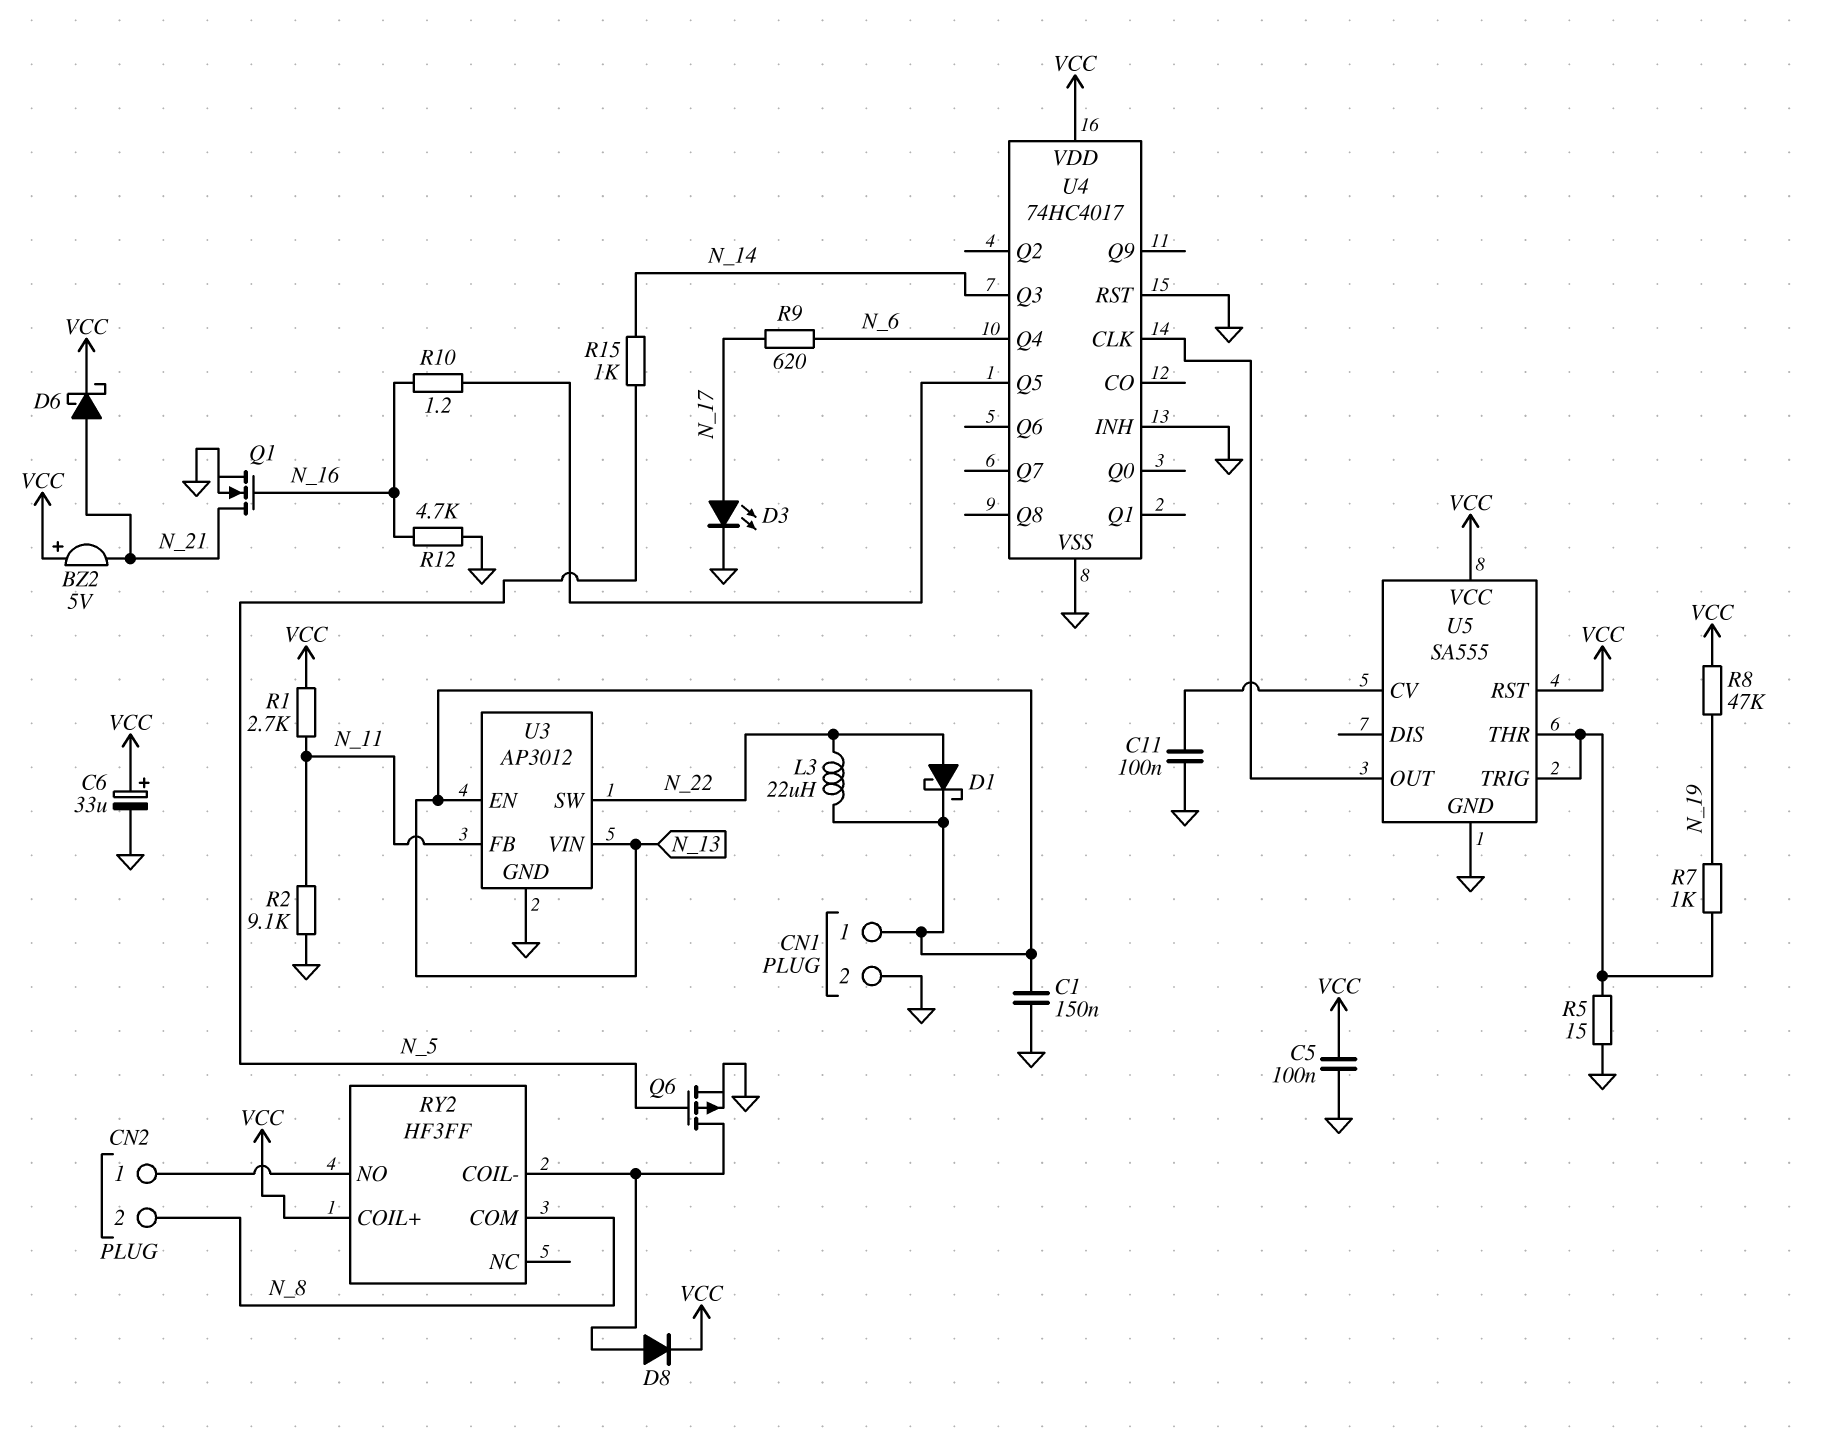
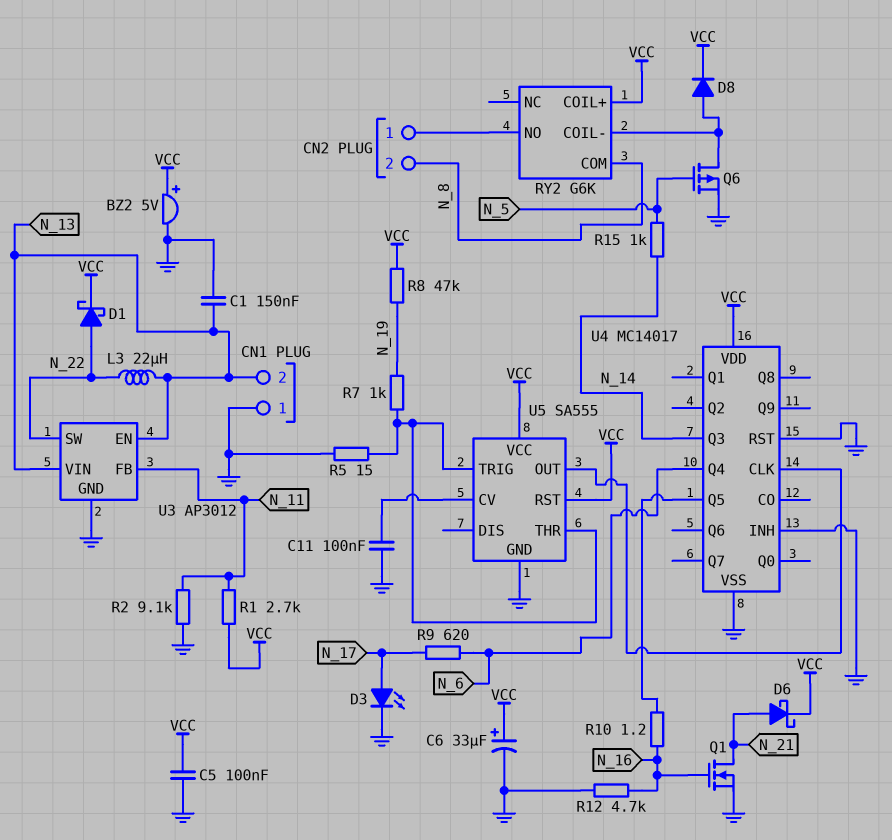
BZ2: buzzer 5V (plus VCC, minus N_21) -> buzzer 5V (plus VCC, minus GND)
CN1 pin 1: N_13 -> GND
CN1 pin 2: GND -> N_13
D1: schottky (A N_22, K N_13) -> schottky (A N_22, K VCC)
RY2: HF3FF -> G6K
U4: 74HC4017 -> MC14017

